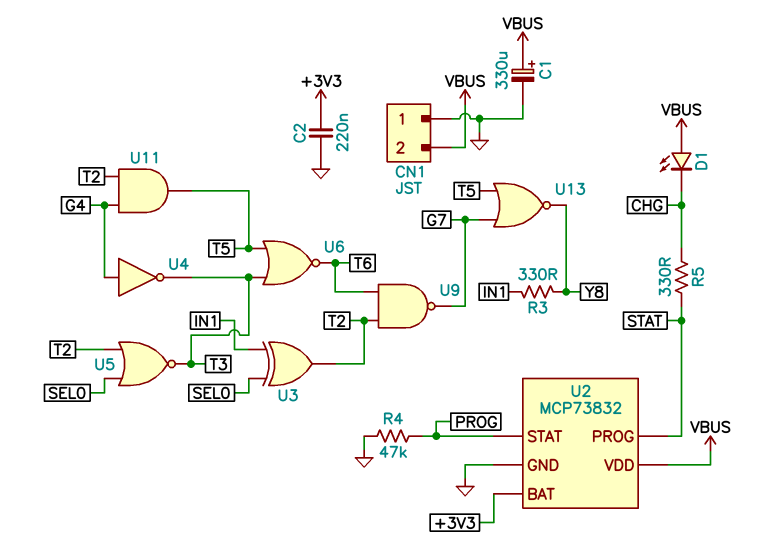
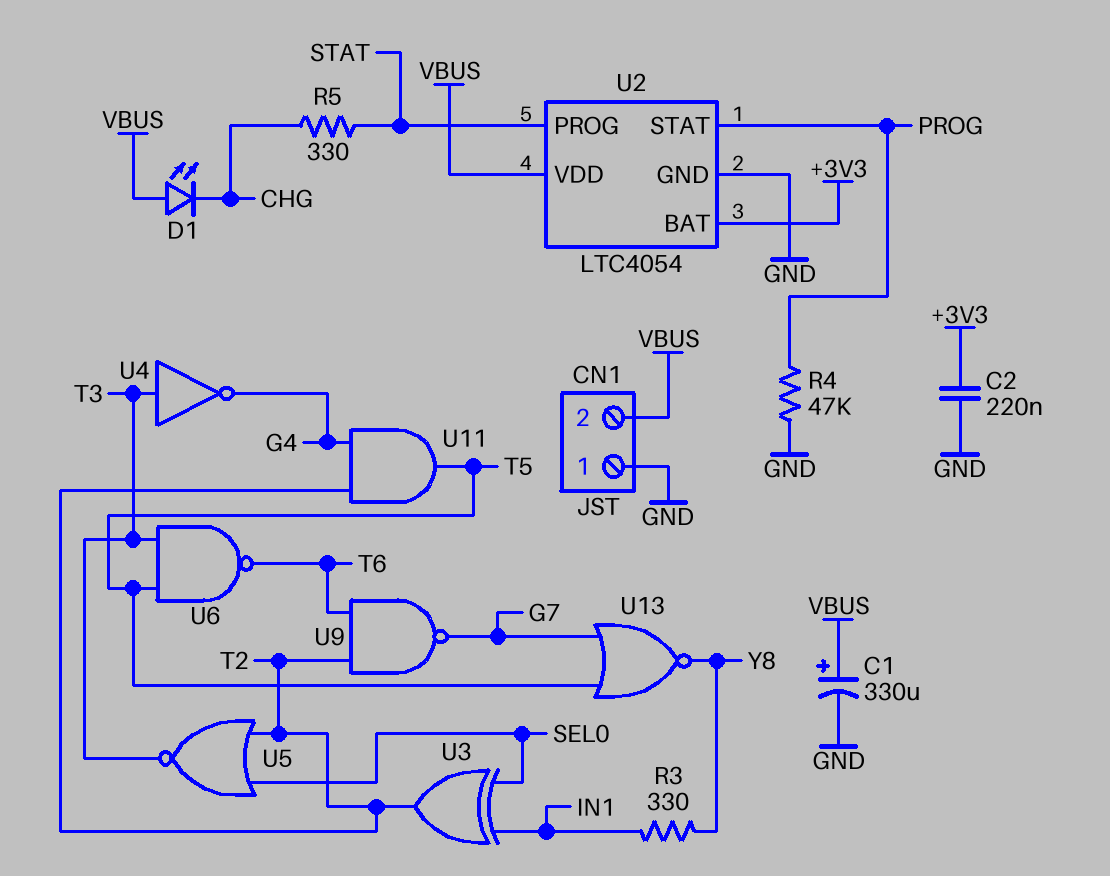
U2: MCP73832 -> LTC4054
U4: NOT (in G4, out T3) -> NOT (in T3, out G4)
U6: NOR (in T3, in T5, out T6) -> NAND (in T3, in T5, out T6)

